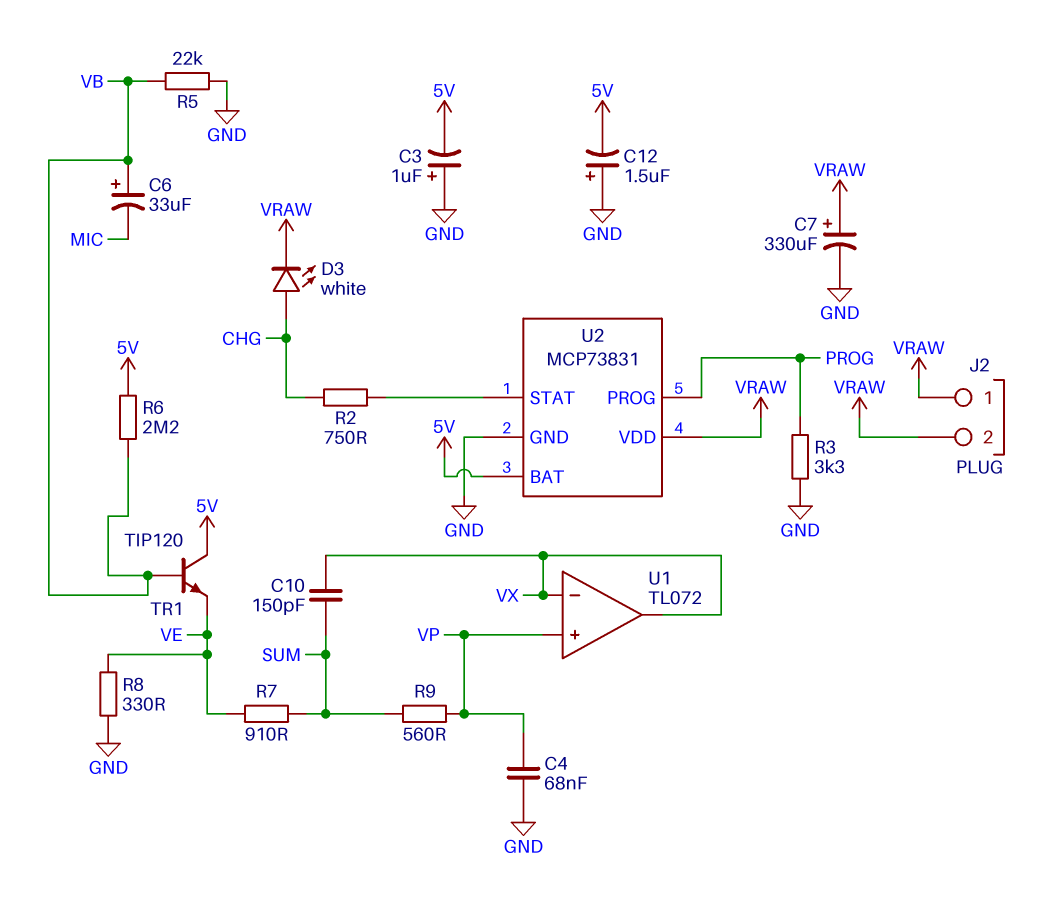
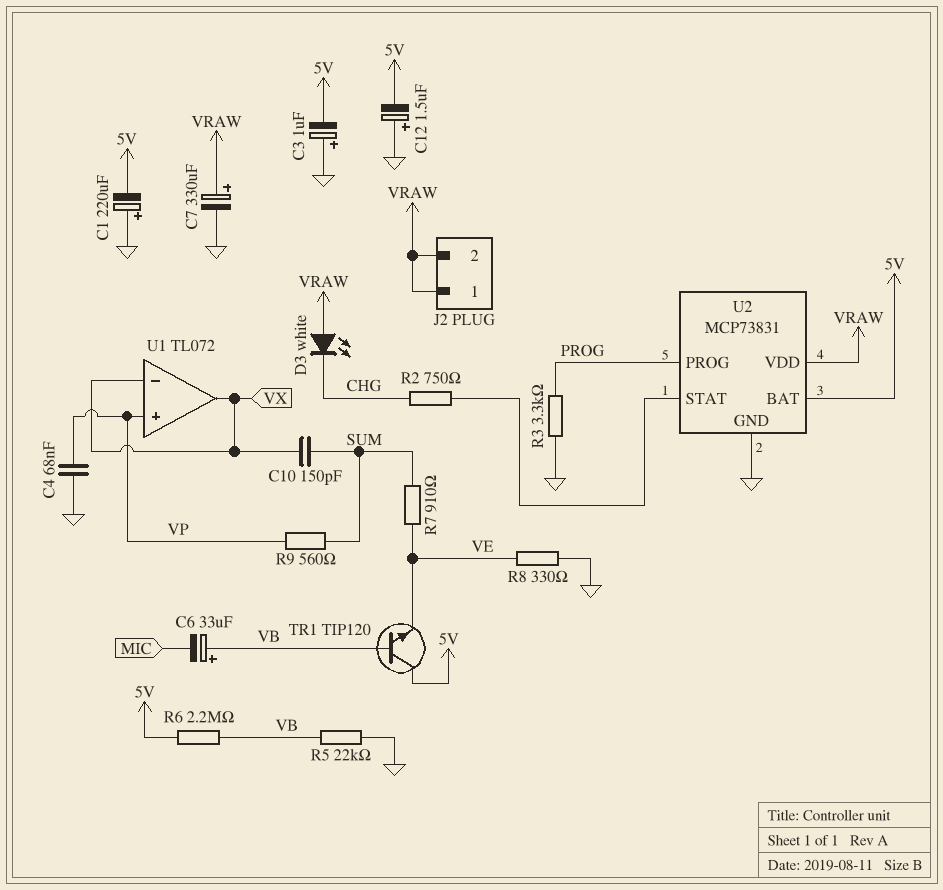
C1: none -> 220uF (plus GND, minus 5V)
D3: LED white (A CHG, K VRAW) -> LED white (A VRAW, K CHG)

